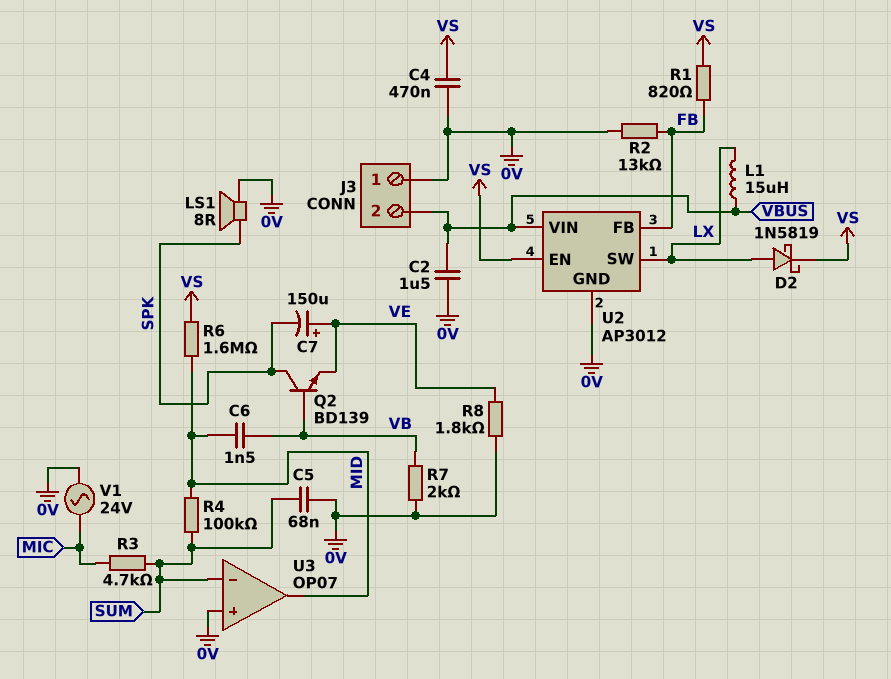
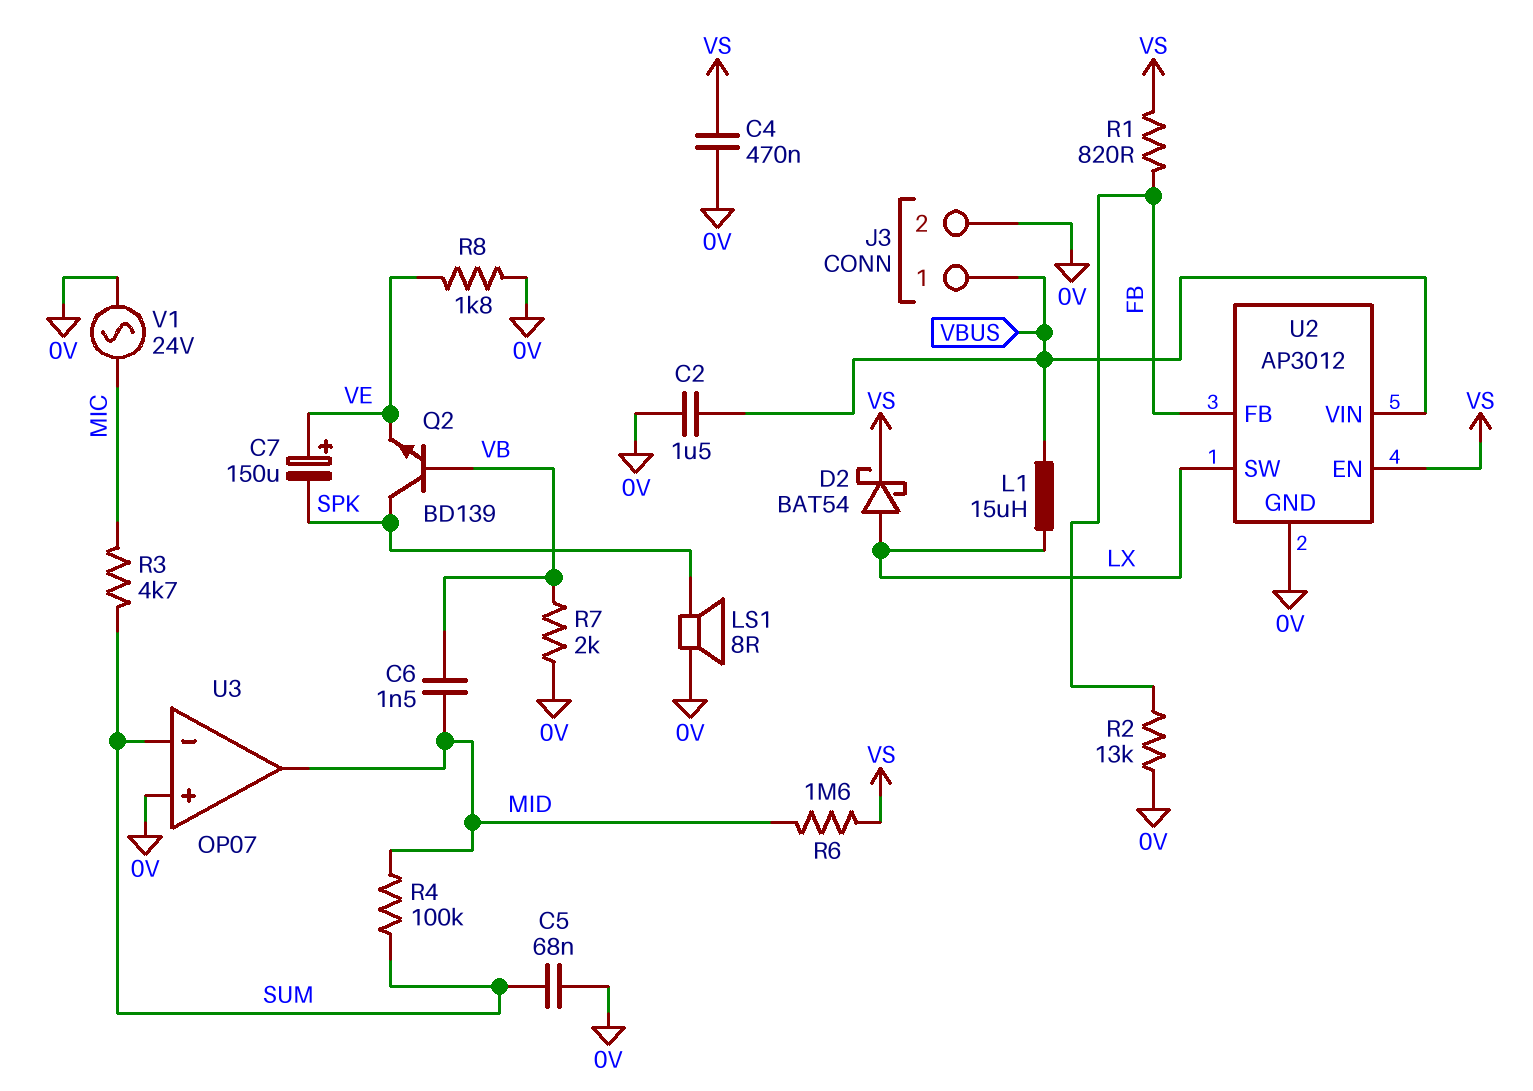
D2: schottky 1N5819 (A LX, K VS) -> schottky BAT54 (A LX, K VS)
J3 pin 1: 0V -> VBUS
J3 pin 2: VBUS -> 0V

